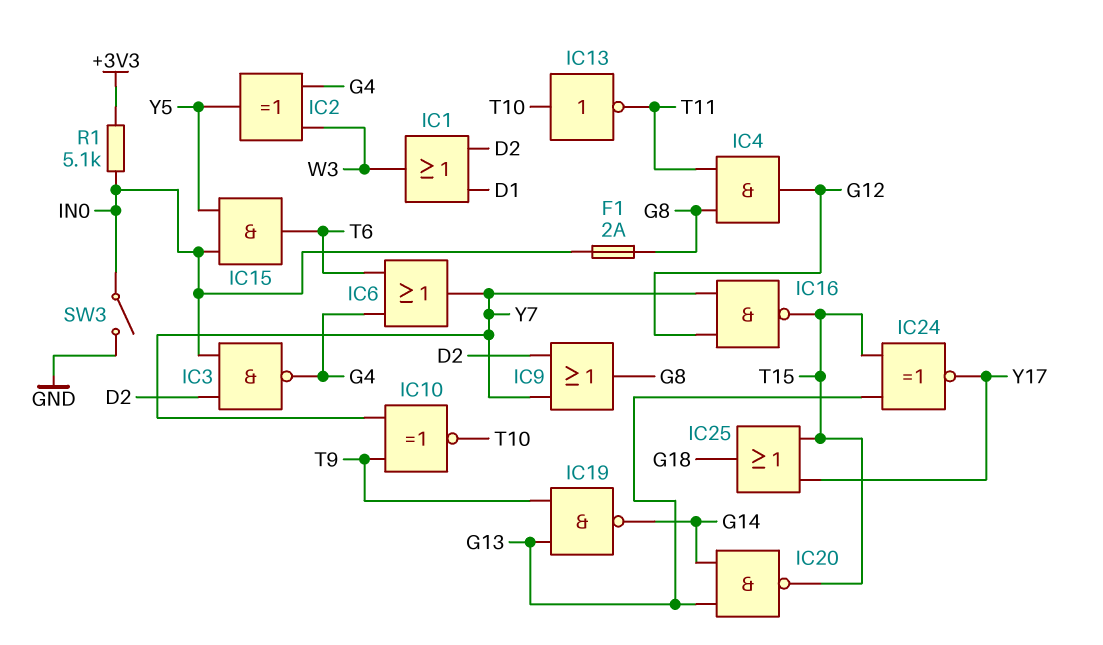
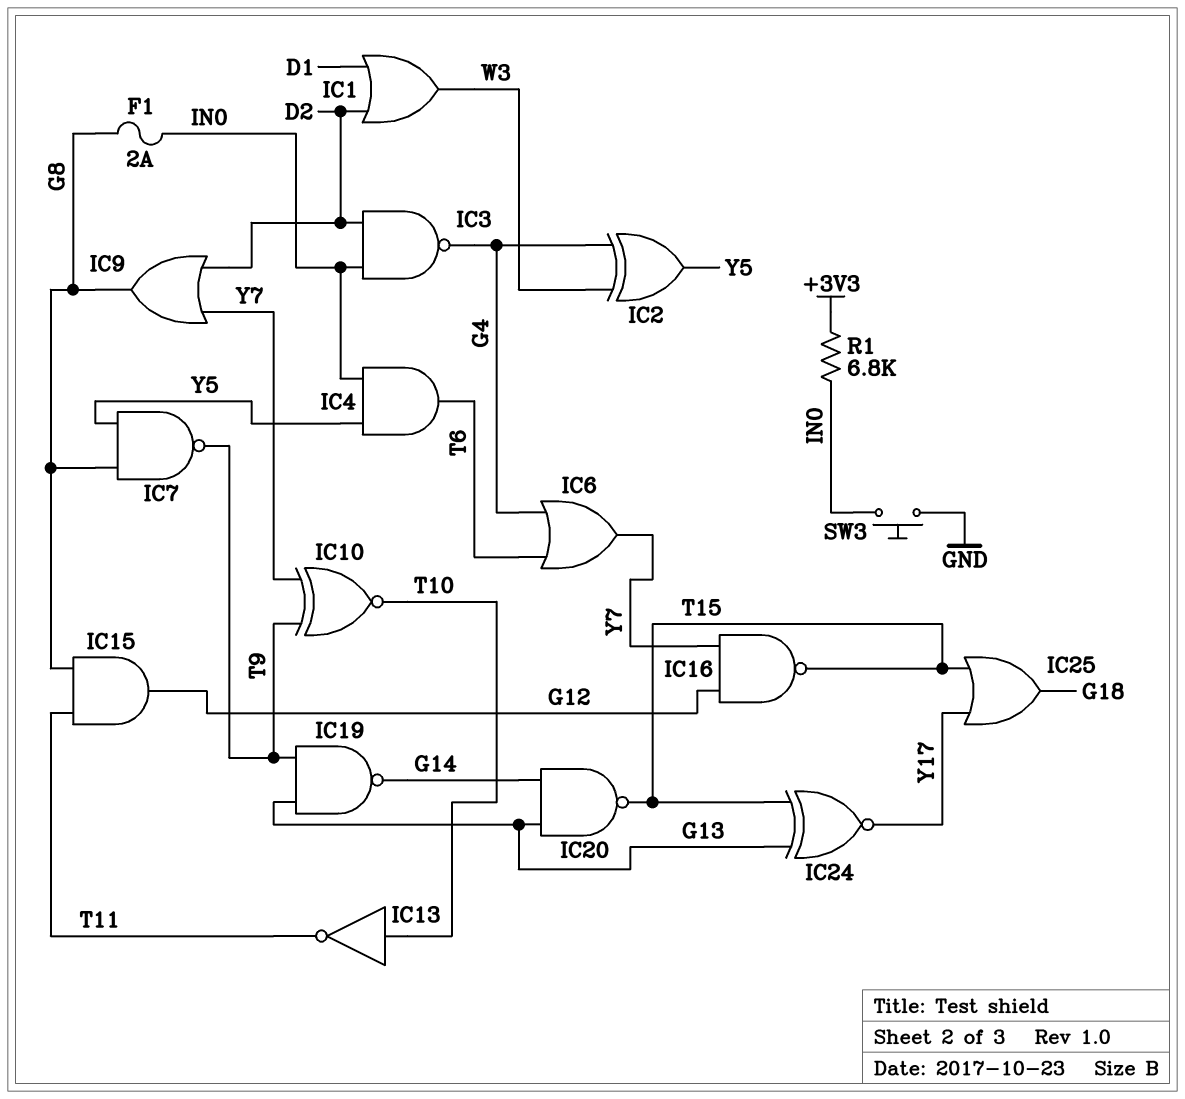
IC4: AND (in G8, in T11, out G12) -> AND (in IN0, in Y5, out T6)
IC7: none -> NAND (in G8, in Y5, out T9)
IC15: AND (in IN0, in Y5, out T6) -> AND (in G8, in T11, out G12)
R1: 5.1k (+3V3, IN0) -> 6.8k (+3V3, IN0)
SW3: switch (GND, IN0) -> button (GND, IN0)

